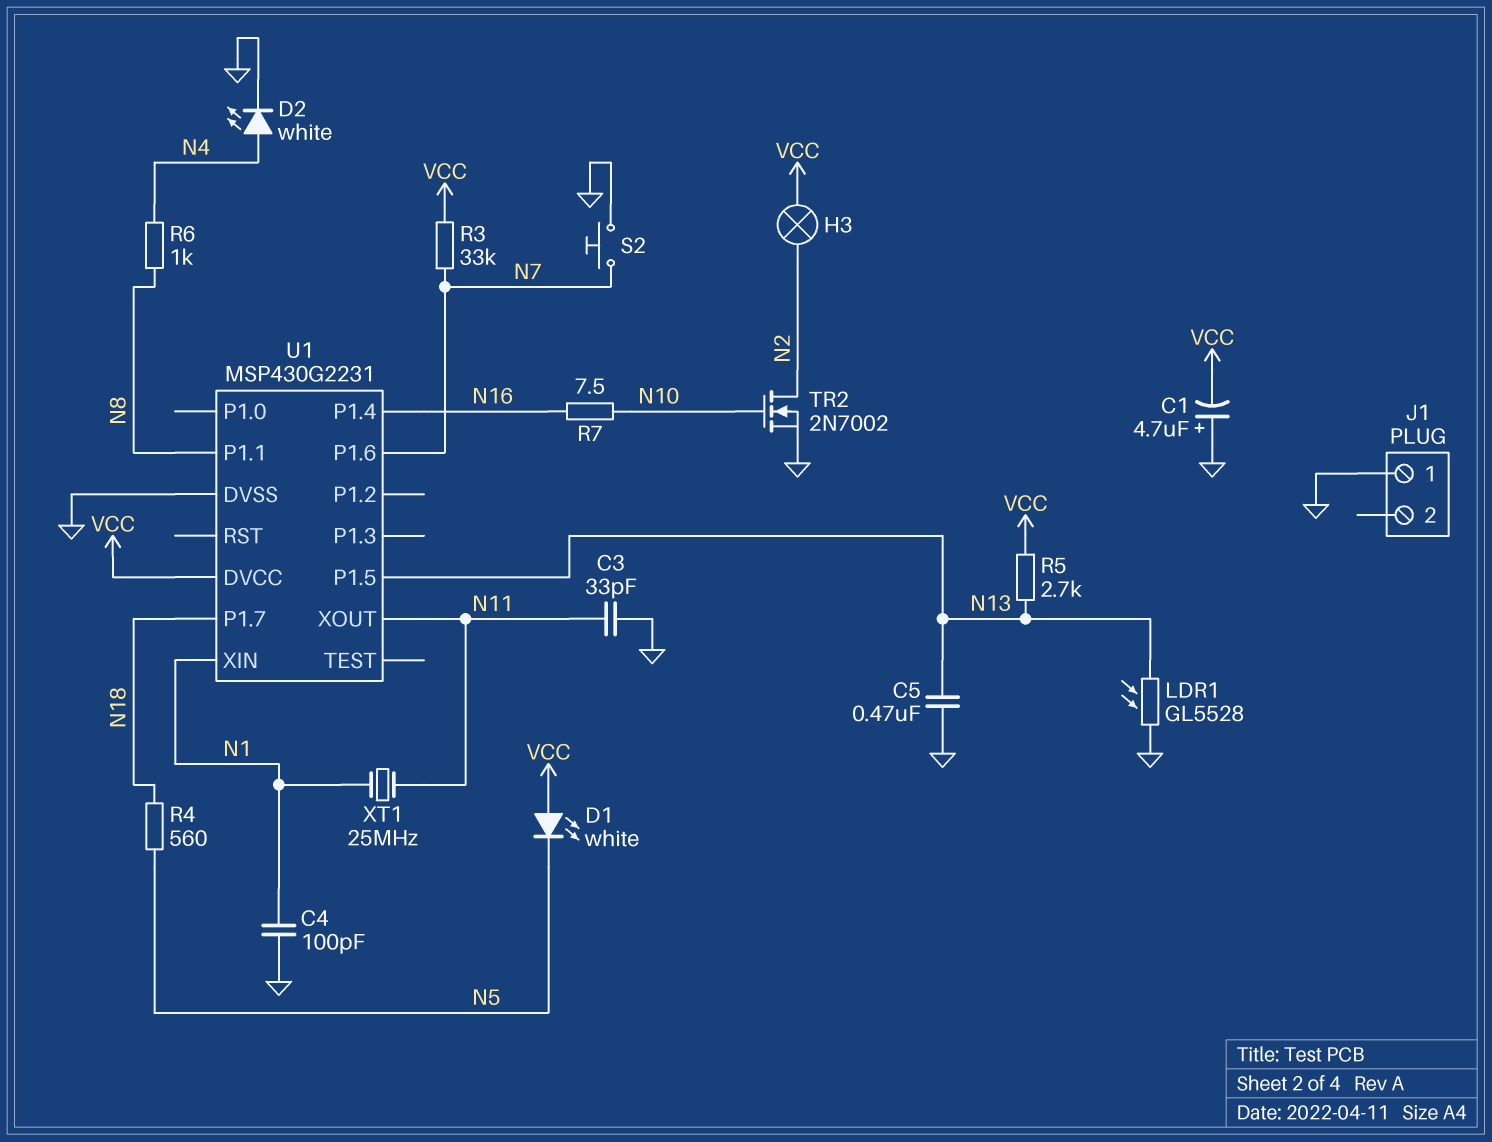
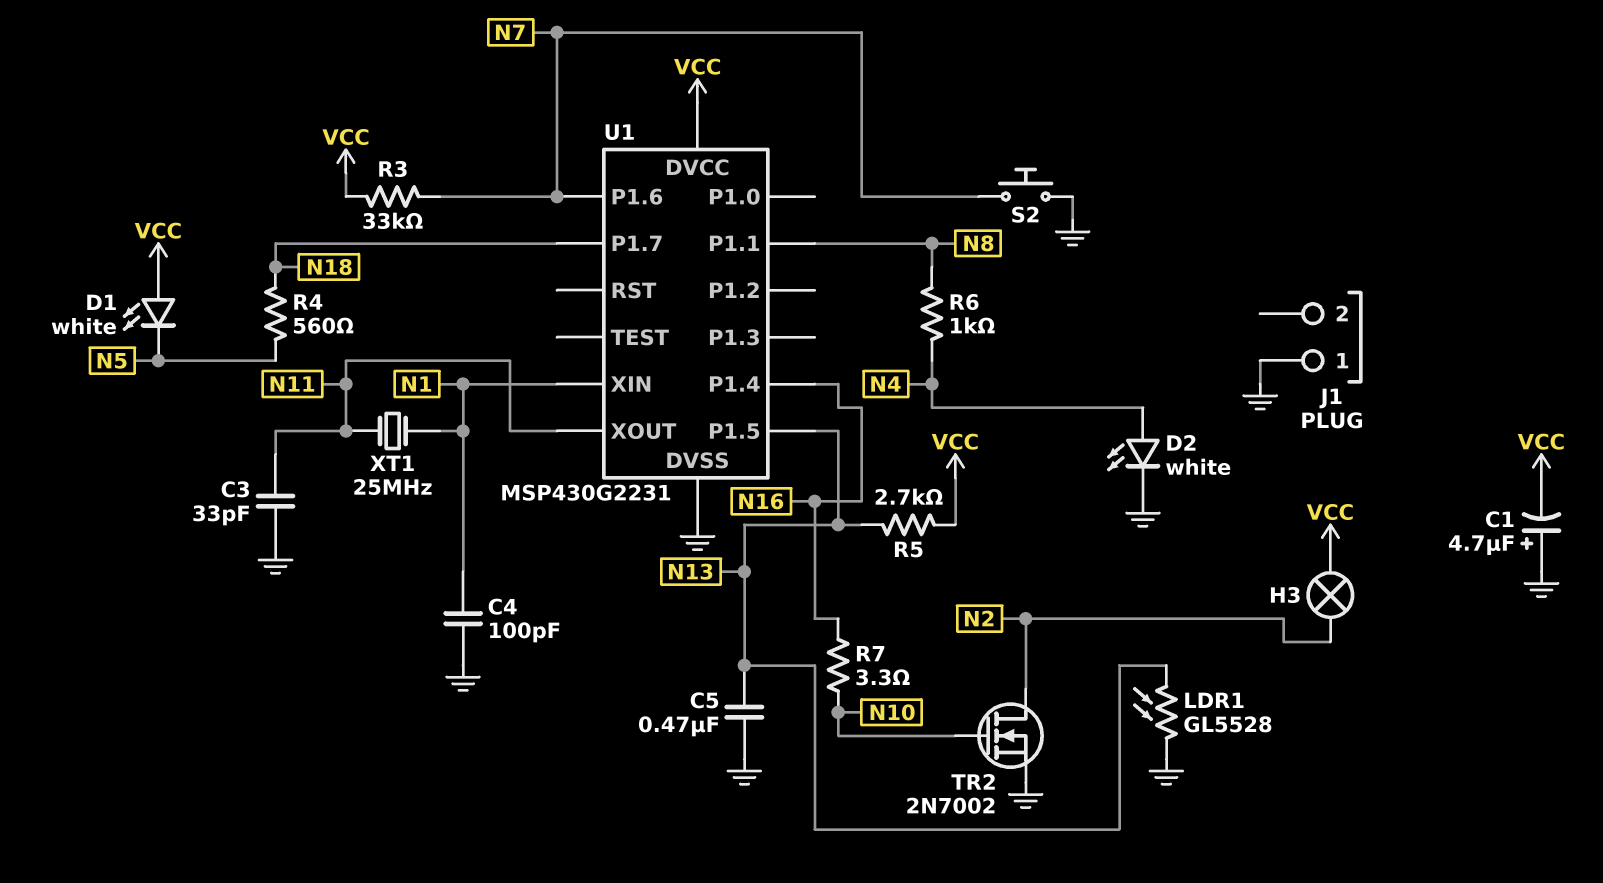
R7: 7.5 (N10, N16) -> 3.3 (N10, N16)

